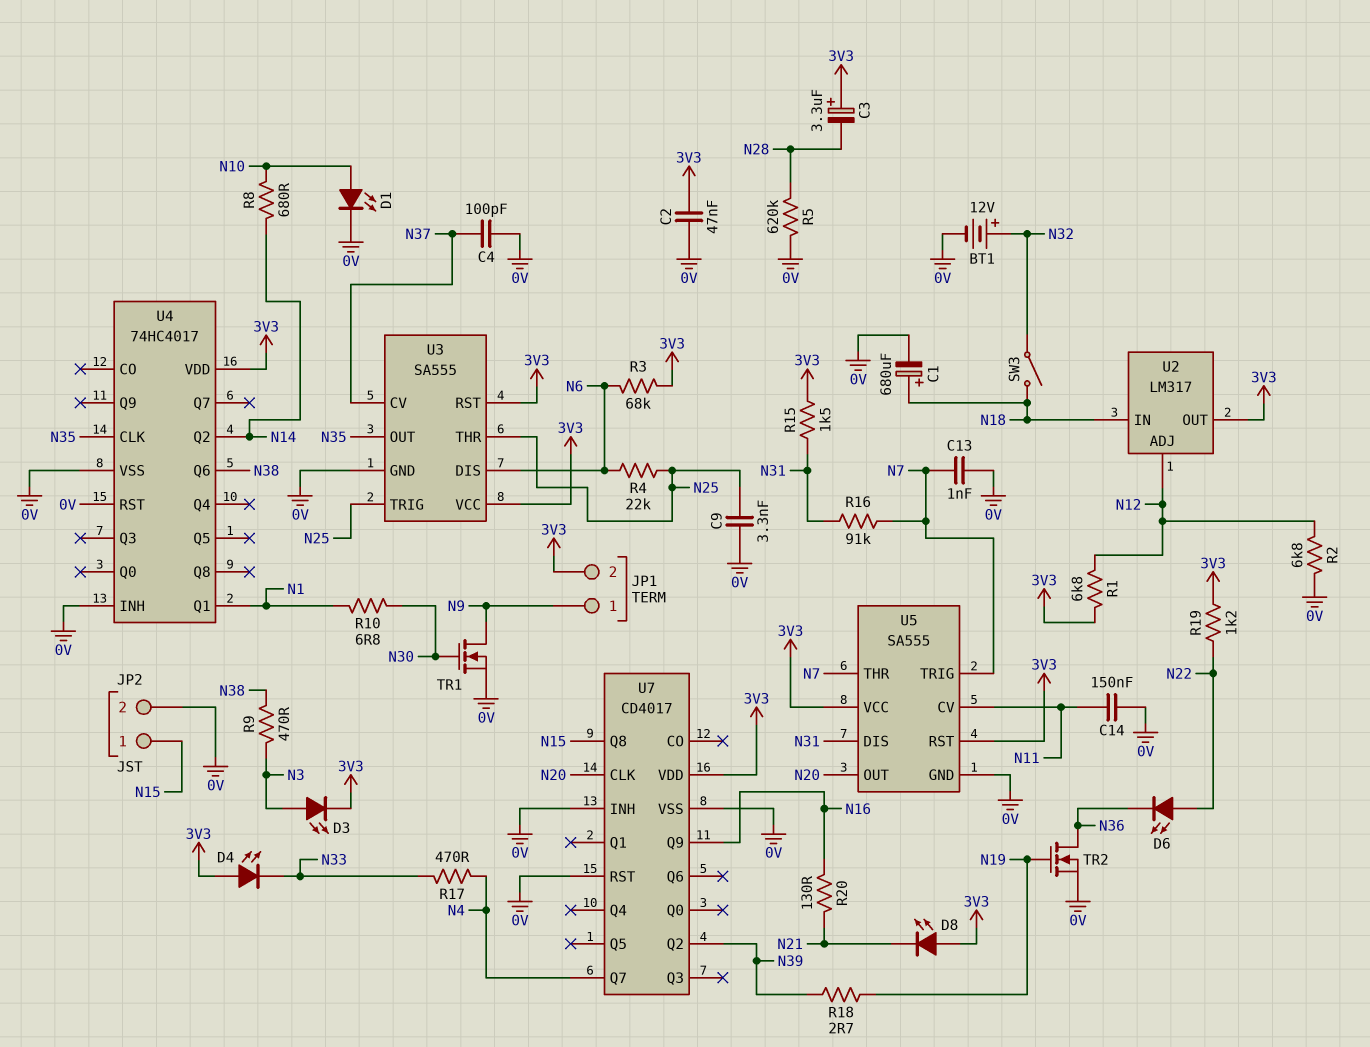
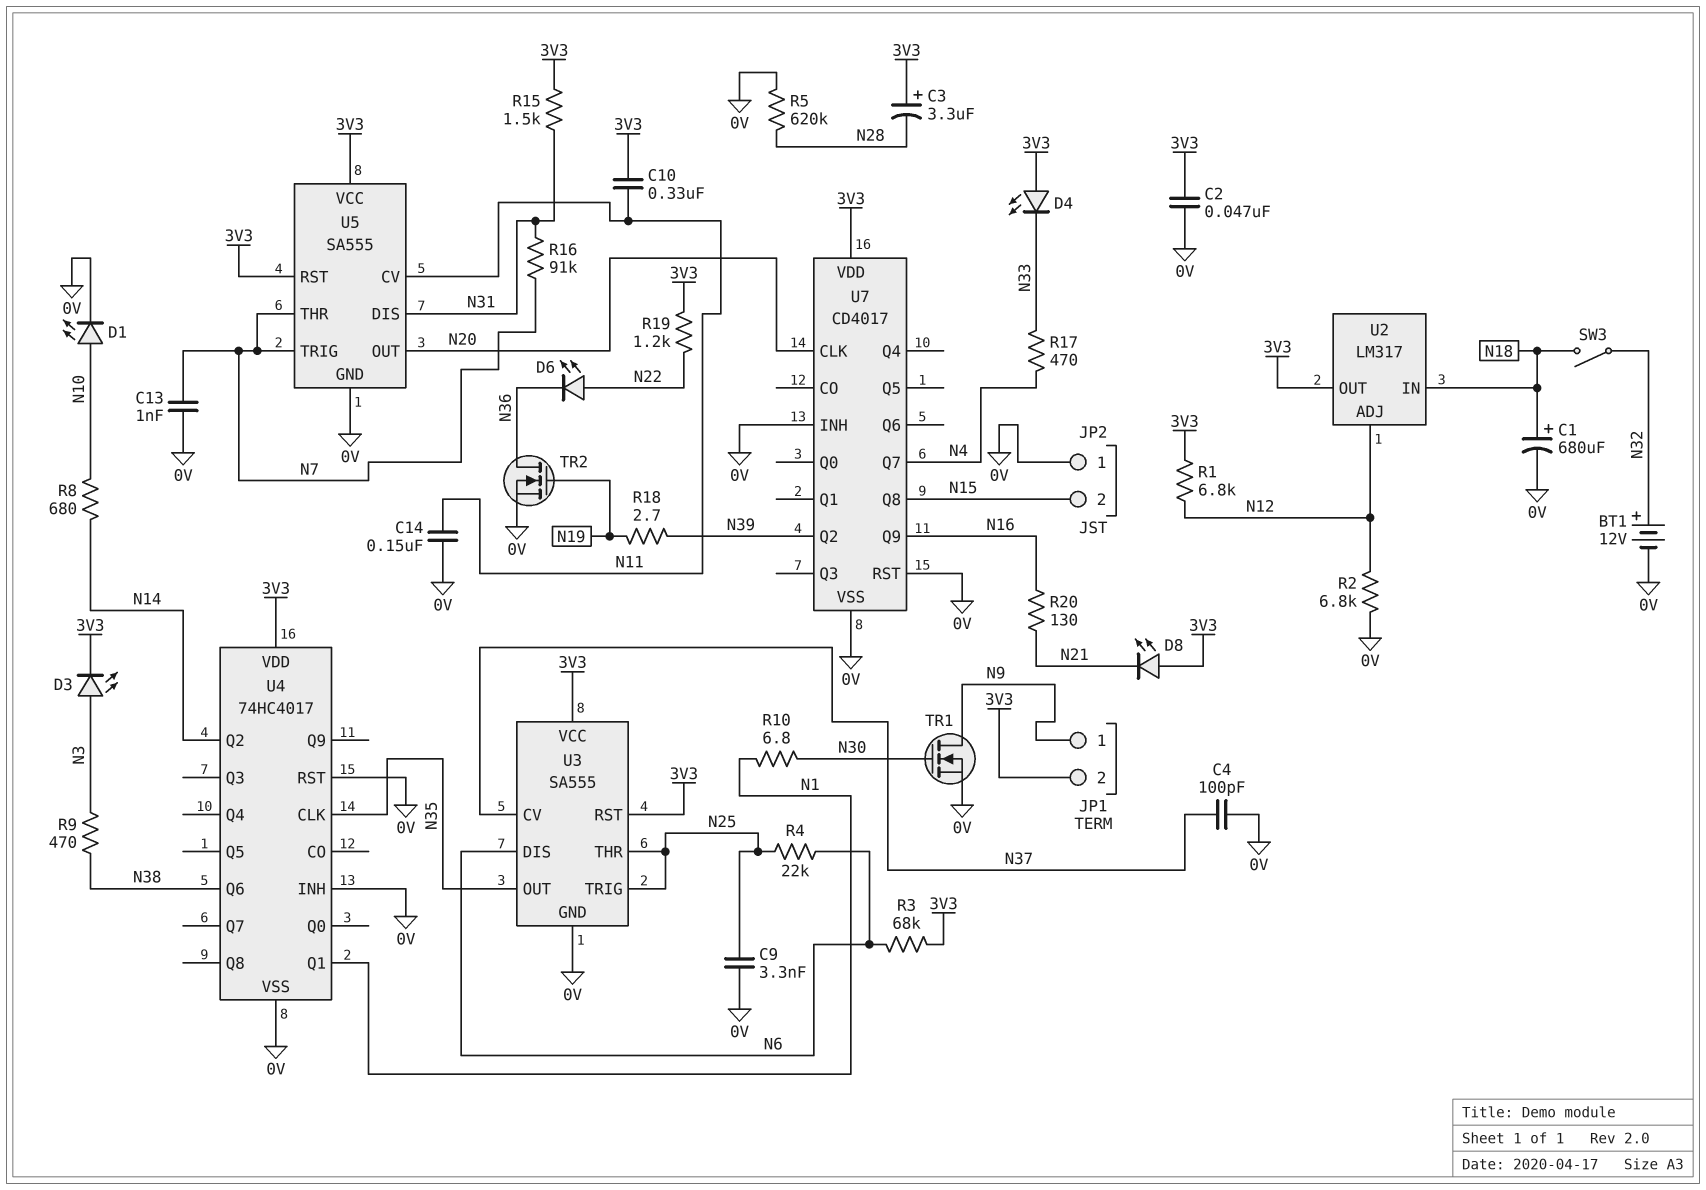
C10: none -> 330nF (3V3, N11)
JP2 pin 1: N15 -> 0V
JP2 pin 2: 0V -> N15

